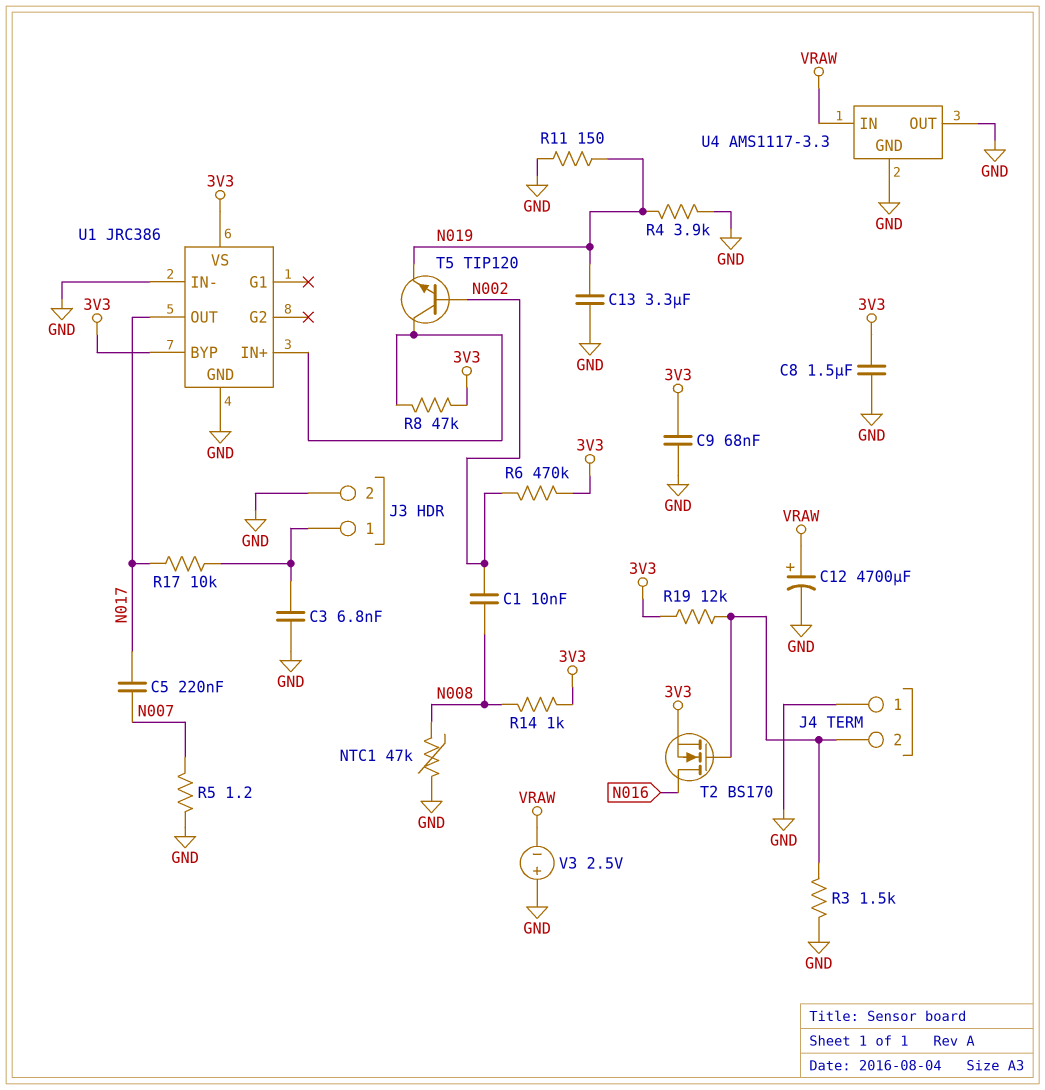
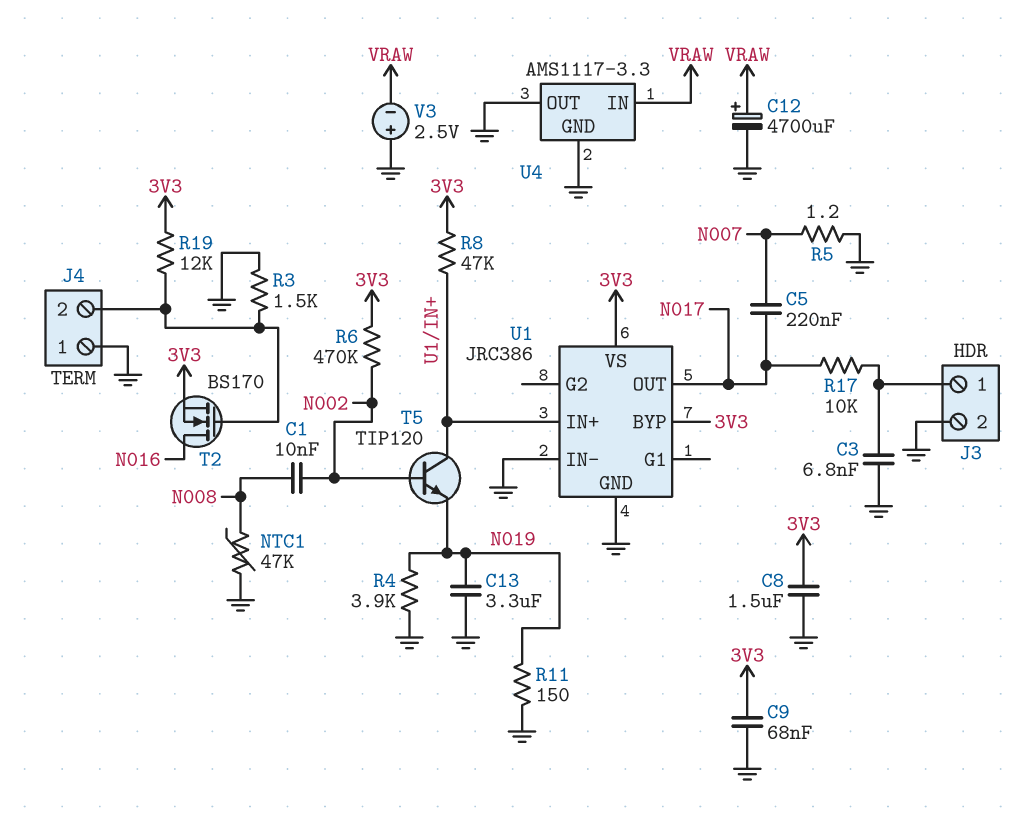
R14: 1k (3V3, N008) -> none

